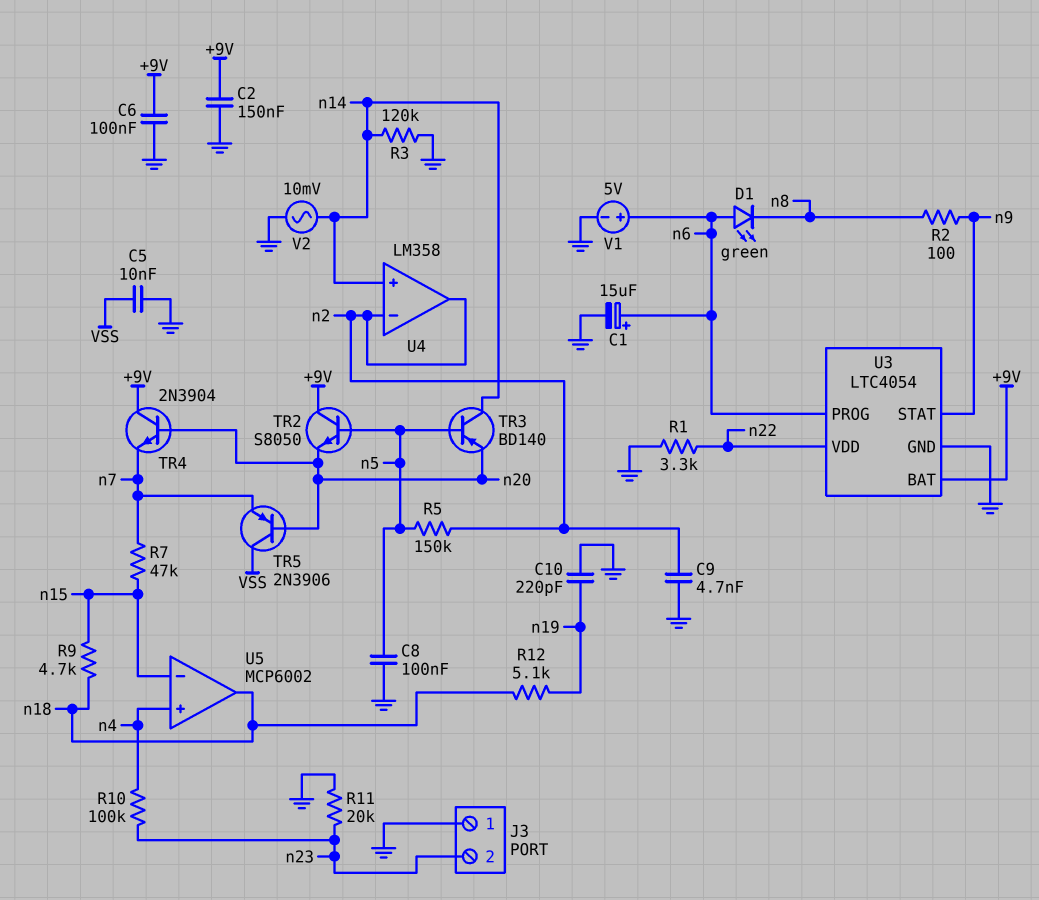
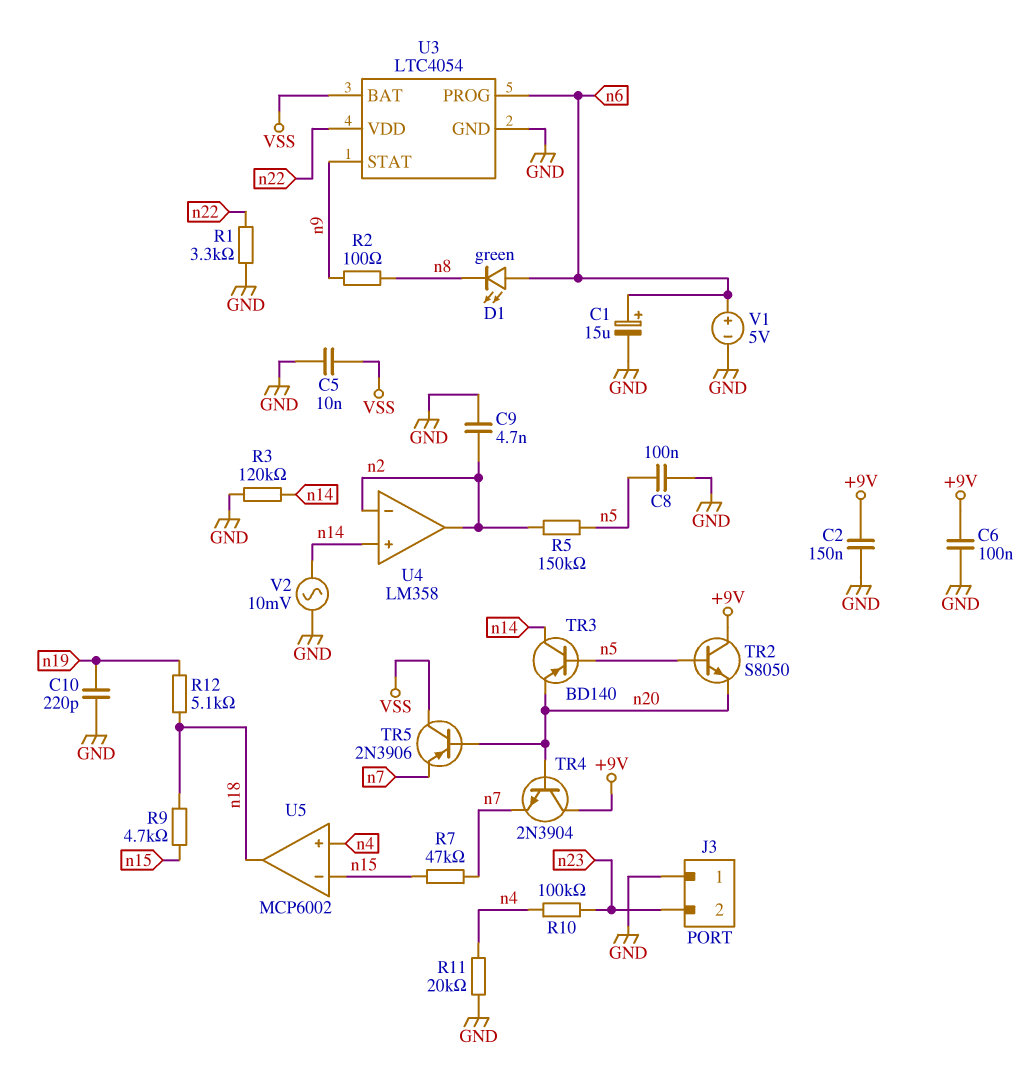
R11: 20k (GND, n23) -> 20k (GND, n4)
U3 pin BAT: +9V -> VSS

